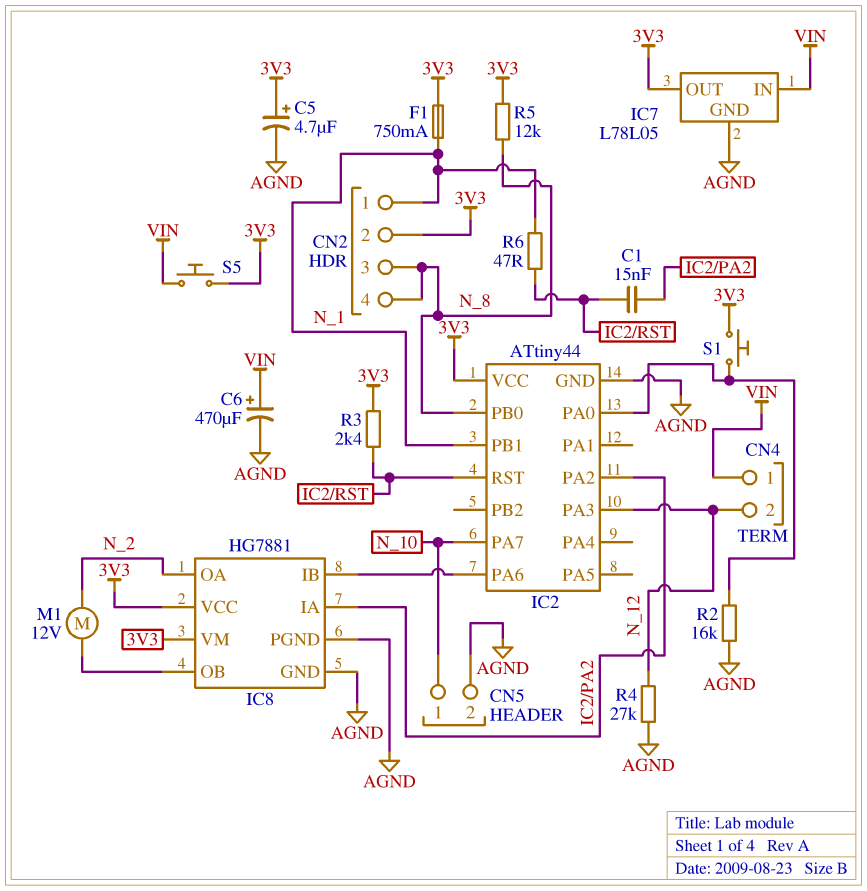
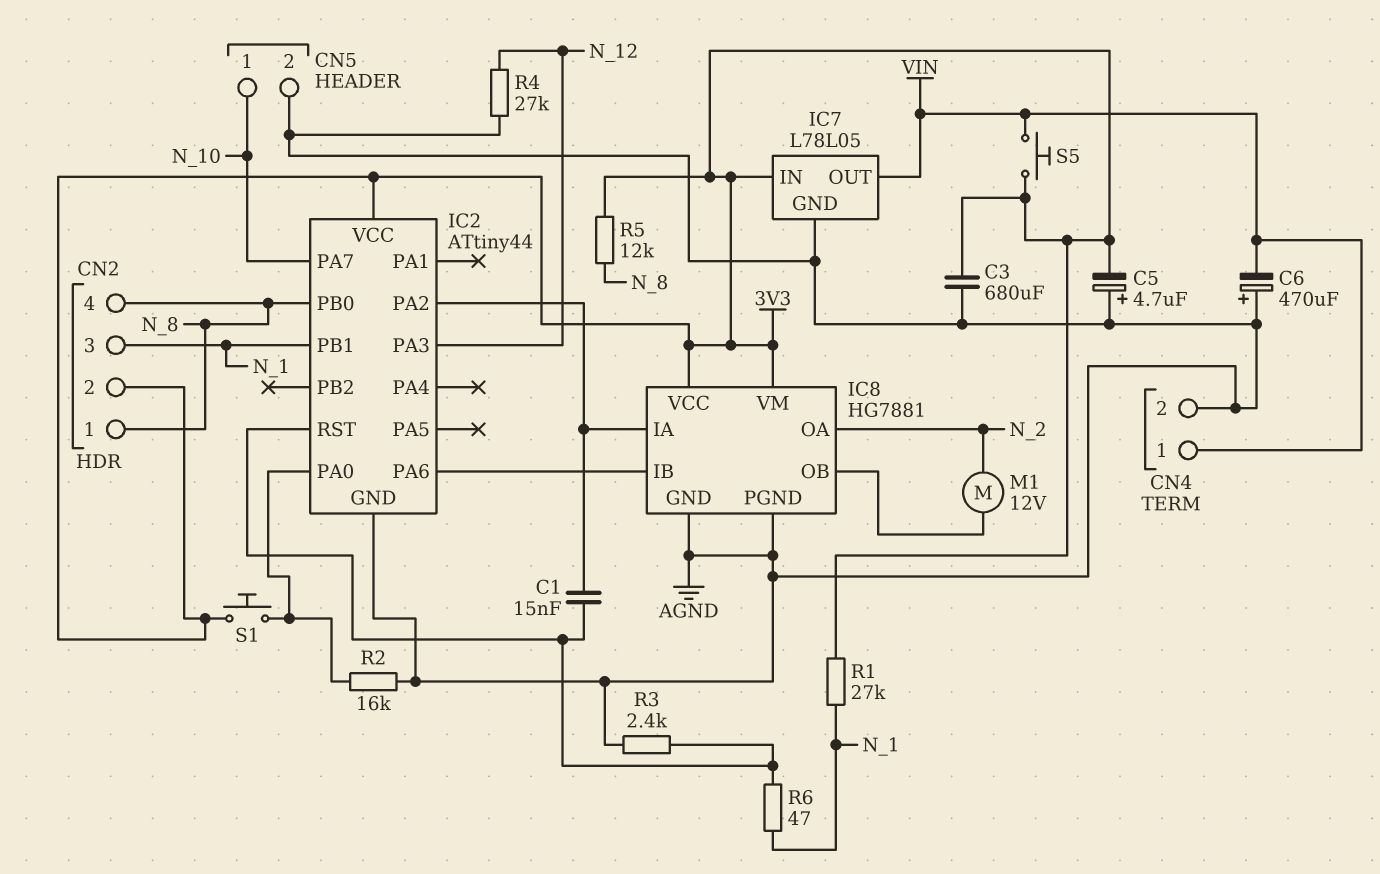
C3: none -> 680uF (3V3, AGND)
C5: 4.7uF (plus 3V3, minus AGND) -> 4.7uF (plus AGND, minus 3V3)
C6: 470uF (plus VIN, minus AGND) -> 470uF (plus AGND, minus VIN)
CN2 pin 1: N_1 -> N_8
CN2 pin 3: N_8 -> N_1
CN4 pin 2: N_12 -> AGND
F1: 750mA (3V3, N_1) -> none
IC7 pin IN: VIN -> 3V3
IC7 pin OUT: 3V3 -> VIN
R1: none -> 27k (3V3, N_1)
R3: 2.4k (3V3, IC2/RST) -> 2.4k (AGND, IC2/RST)

